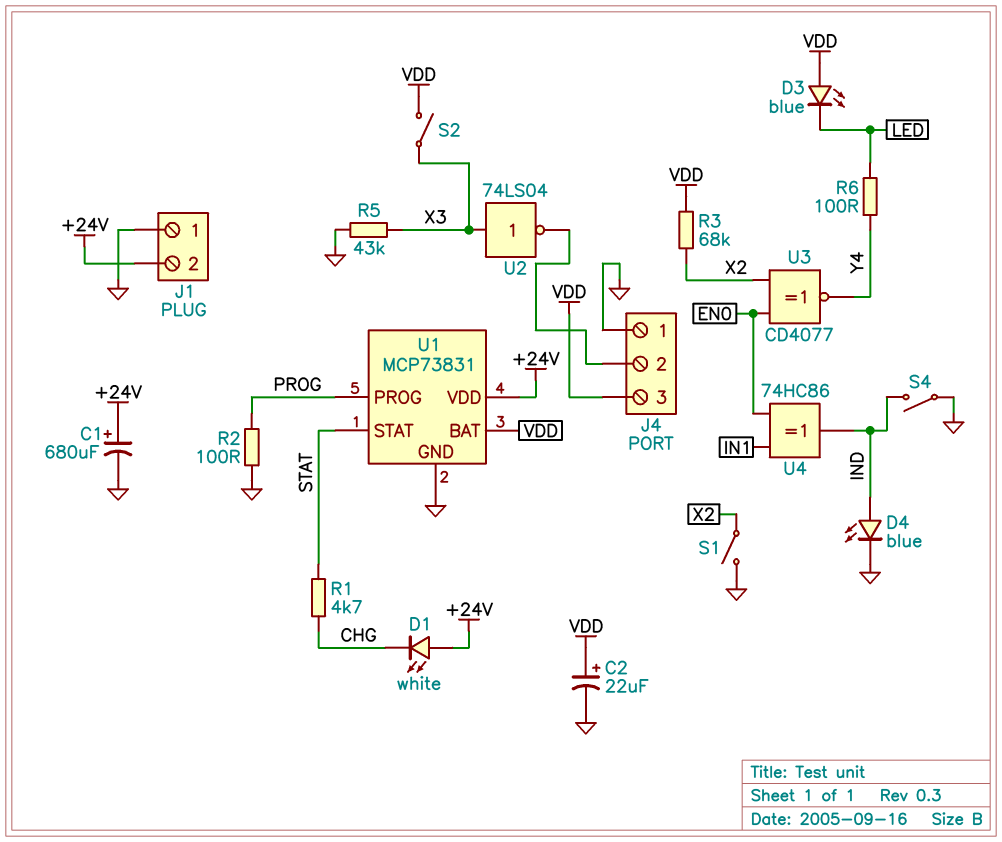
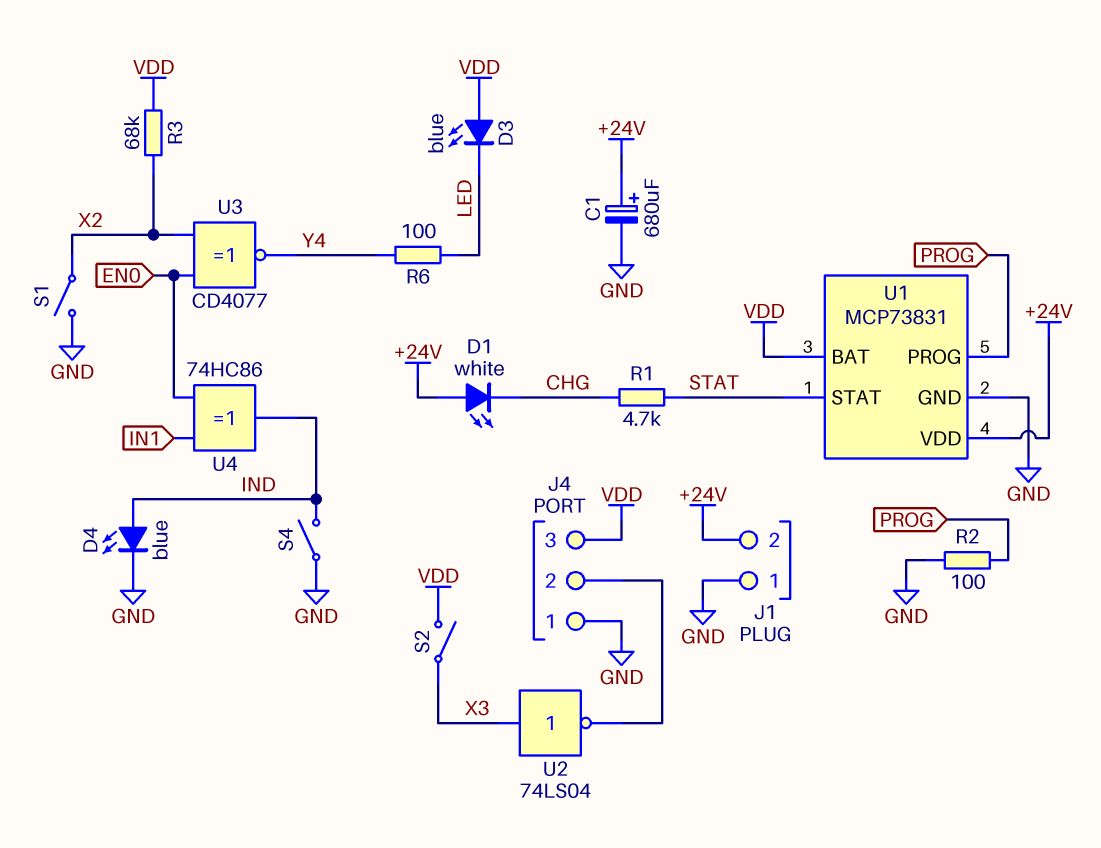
C2: 22uF (plus VDD, minus GND) -> none
R5: 43k (GND, X3) -> none

